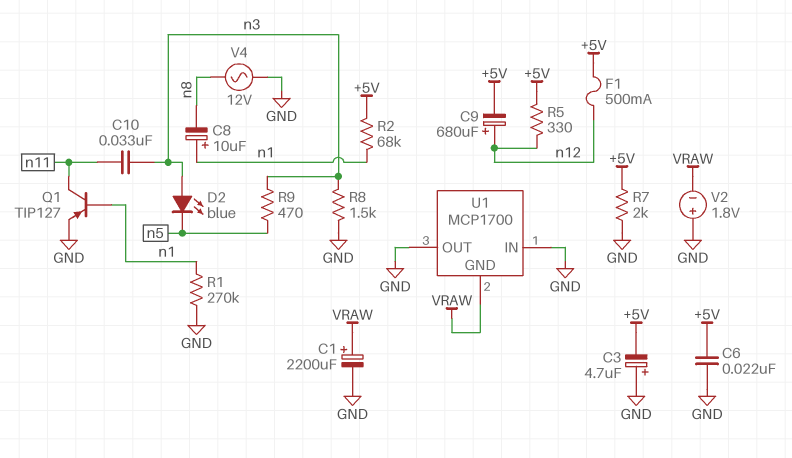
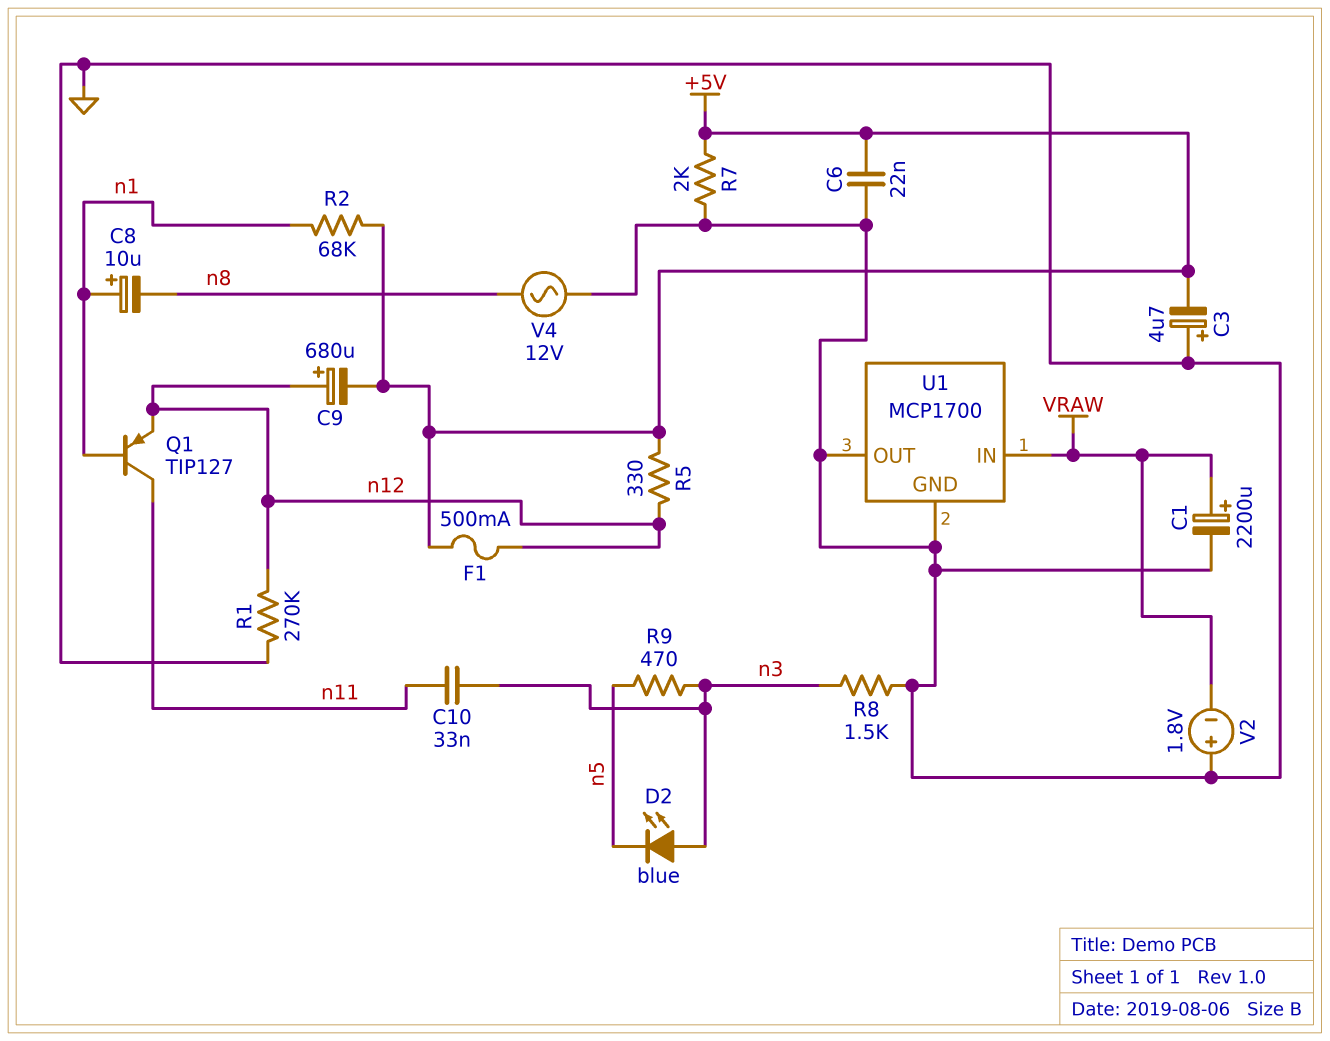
Q1: PNP TIP127 (B n1, C n11, E GND) -> PNP TIP127 (B n1, C n11, E n12)
R1: 270k (GND, n1) -> 270k (GND, n12)
U1 pin GND: VRAW -> GND
U1 pin IN: GND -> VRAW

